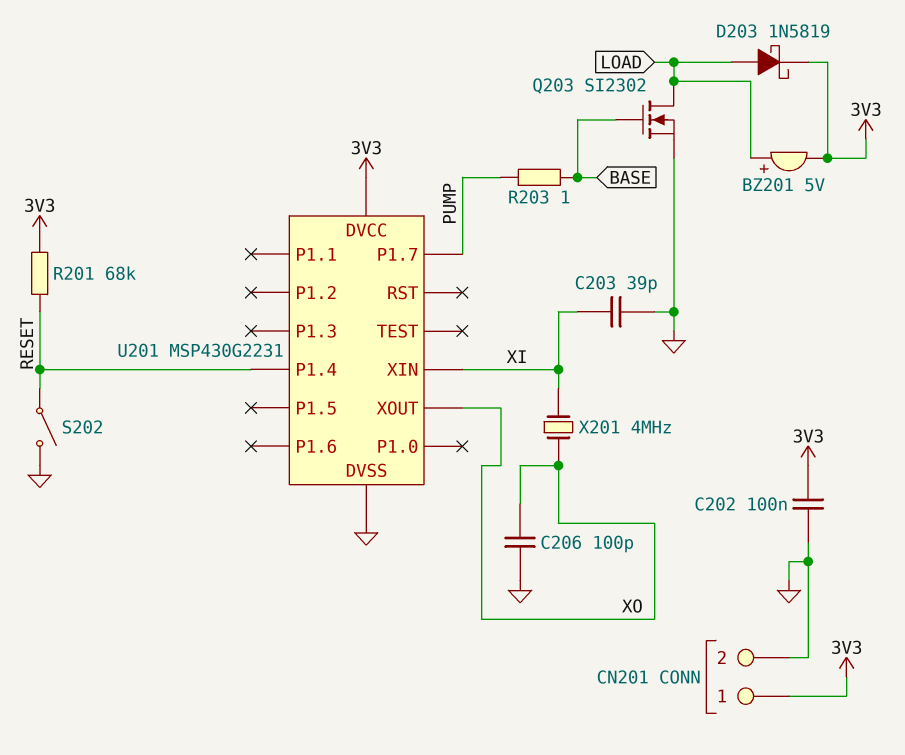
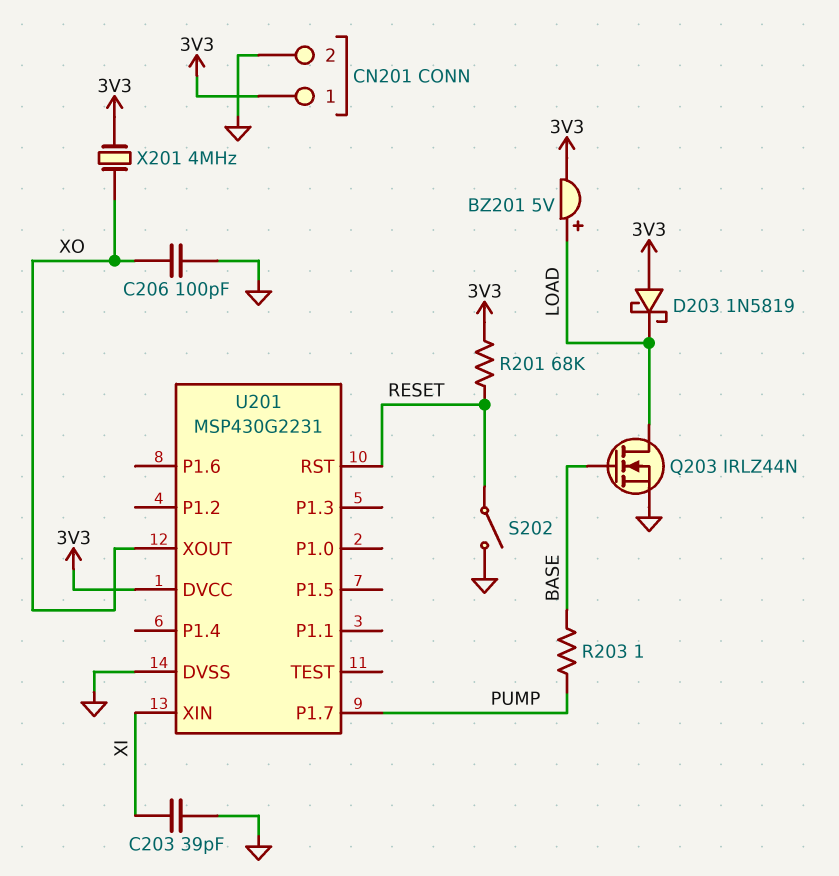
C202: 100nF (3V3, GND) -> none
D203: schottky 1N5819 (A LOAD, K 3V3) -> schottky 1N5819 (A 3V3, K LOAD)
Q203: NMOS SI2302 (G BASE, D LOAD, S GND) -> NMOS IRLZ44N (G BASE, D LOAD, S GND)
U201 pin P1.4: RESET -> none
U201 pin RST: none -> RESET
X201: 4MHz (XI, XO) -> 4MHz (3V3, XO)

